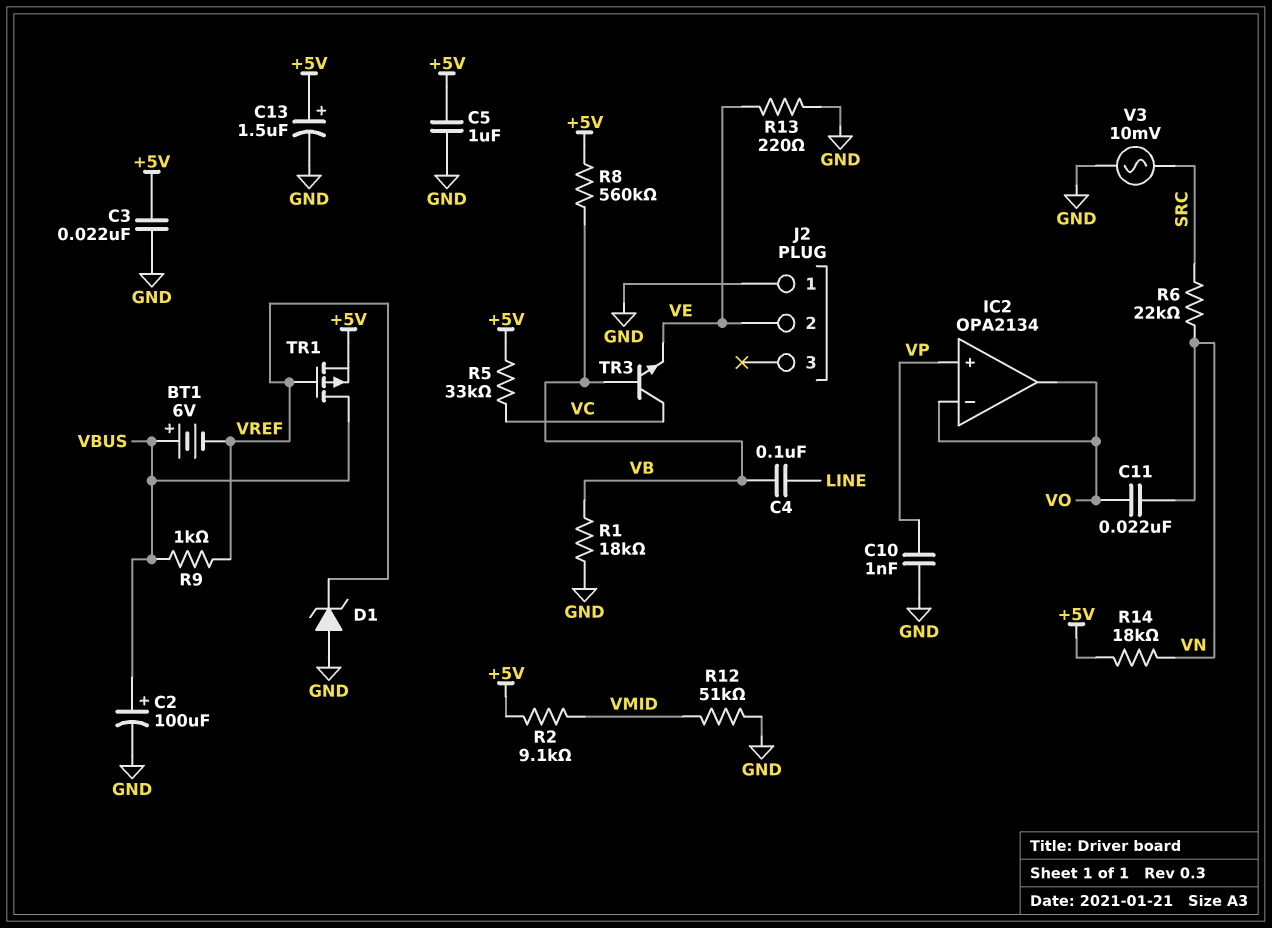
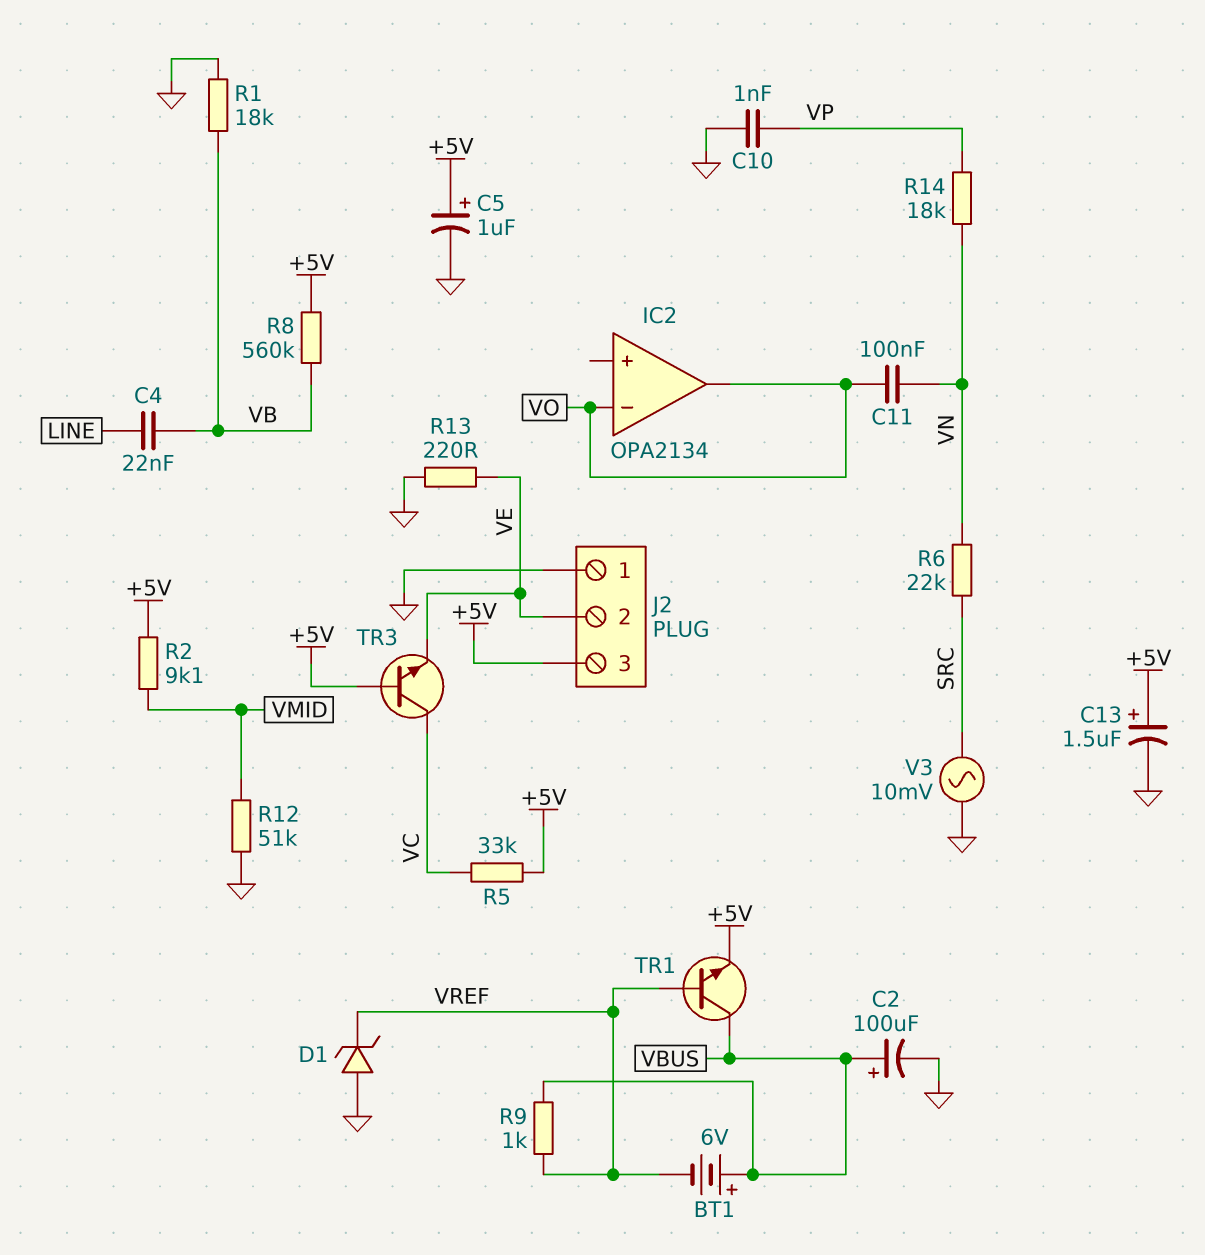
C3: 22nF (+5V, GND) -> none
C4: 100nF (LINE, VB) -> 22nF (LINE, VB)
C5: 1uF (+5V, GND) -> 1uF (plus +5V, minus GND)
C11: 22nF (VN, VO) -> 100nF (VN, VO)
IC2 pin in+: VP -> none
J2 pin 3: none -> +5V
R14: 18k (+5V, VN) -> 18k (VN, VP)
TR1: PMOS (G VREF, D VBUS, S +5V) -> NPN (B VREF, C VBUS, E +5V)
TR3: NPN (B VB, C VC, E VE) -> NPN (B +5V, C VC, E VE)

